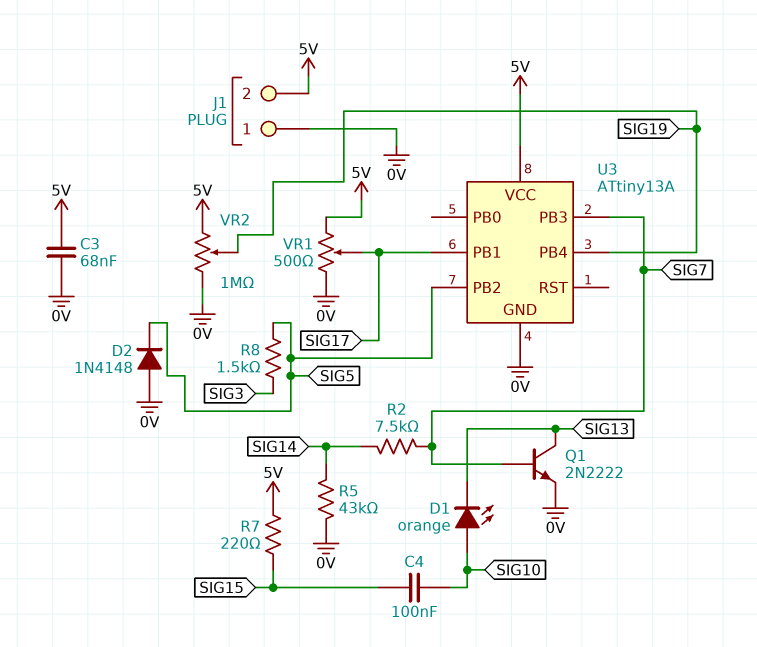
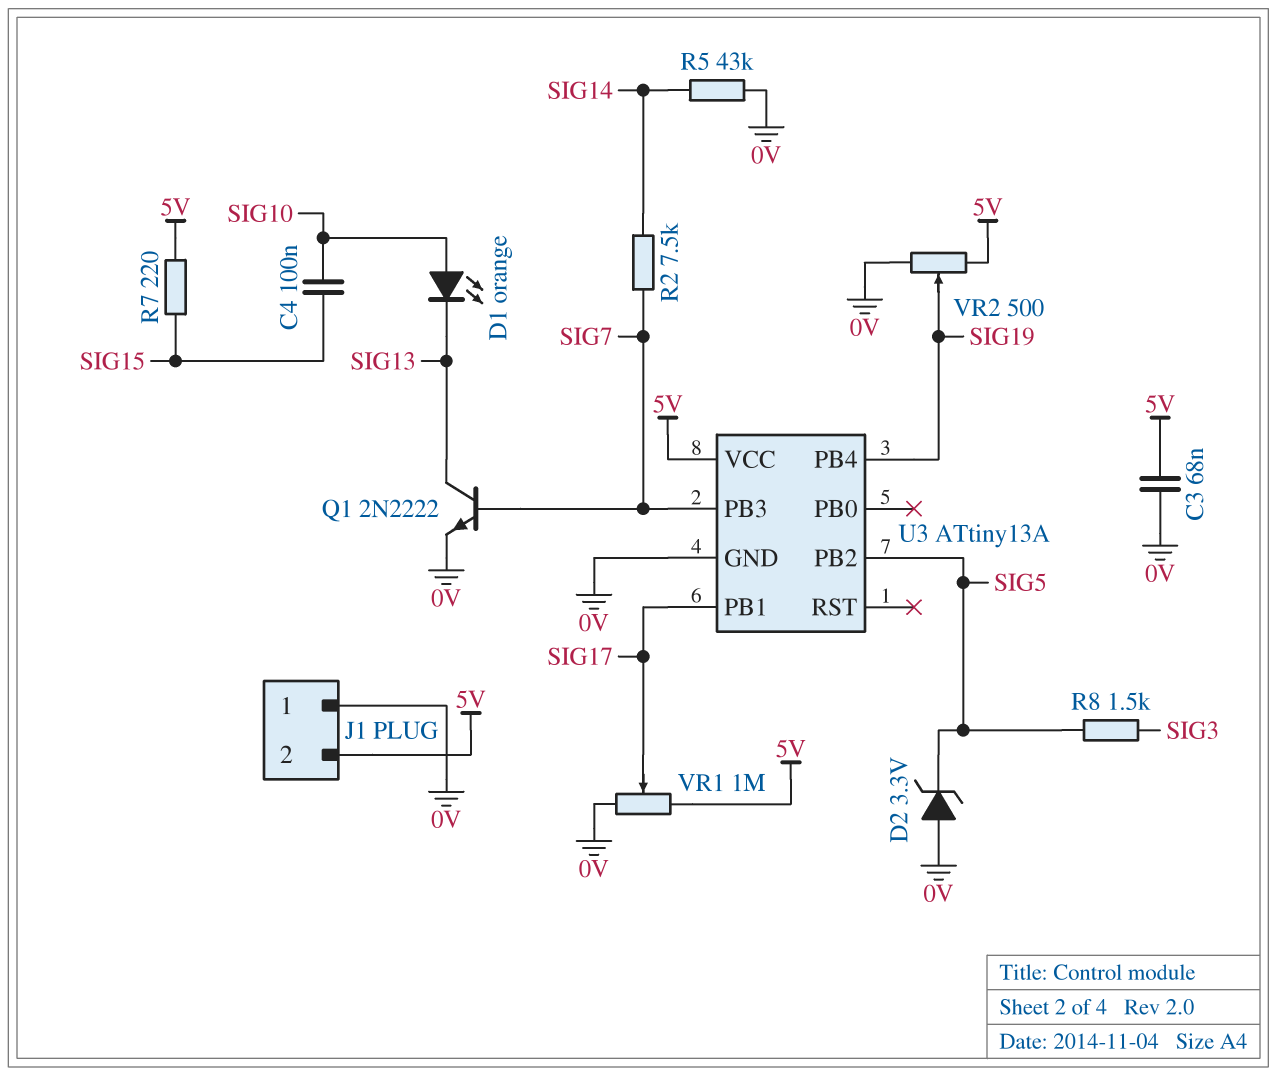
D2: diode 1N4148 (A 0V, K SIG5) -> zener 3.3V (A 0V, K SIG5)
VR1: 500 (0V, 5V, wiper SIG17) -> 1M (0V, 5V, wiper SIG17)
VR2: 1M (0V, 5V, wiper SIG19) -> 500 (0V, 5V, wiper SIG19)

